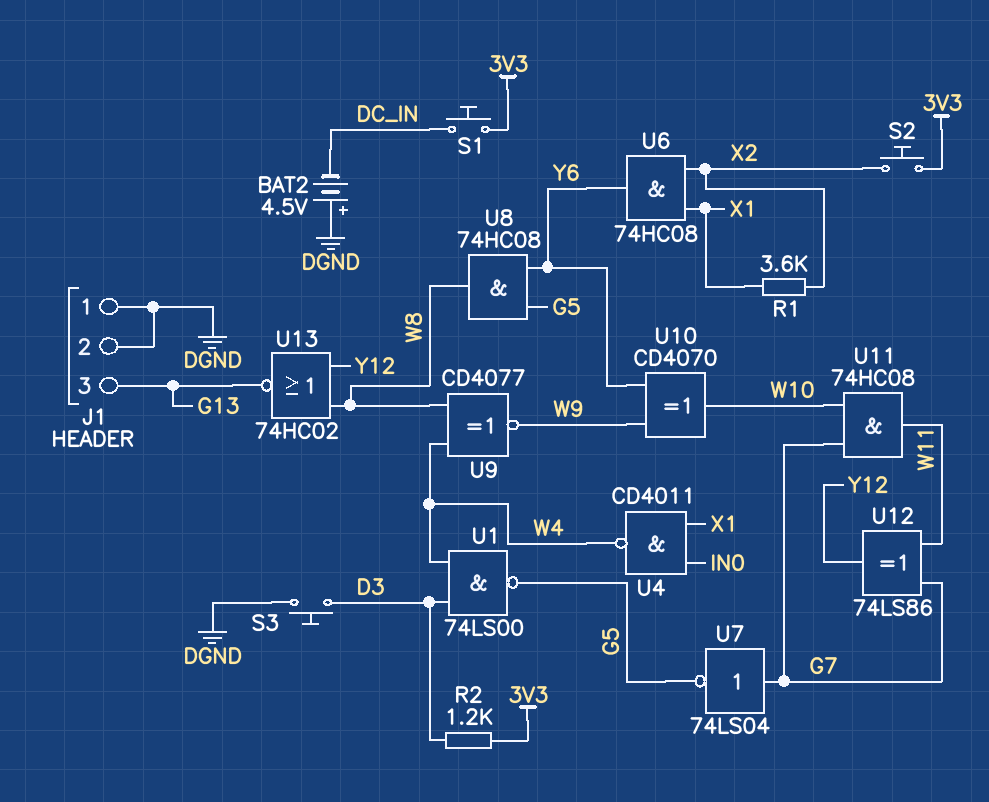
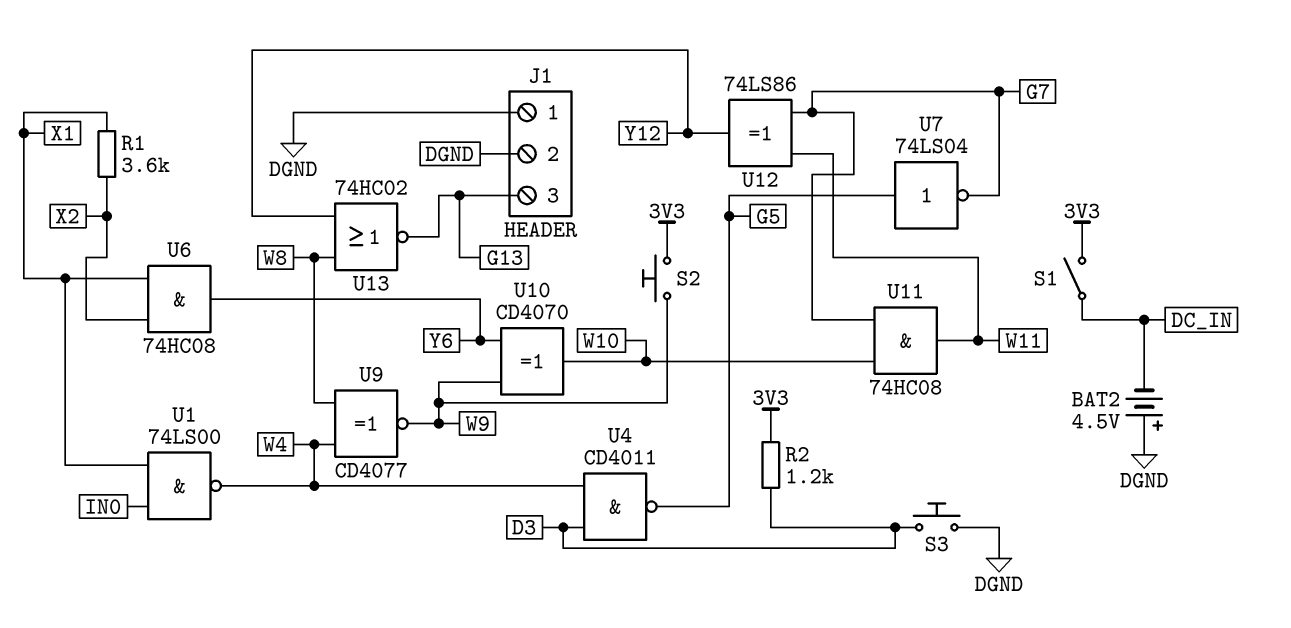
S1: button (3V3, DC_IN) -> switch (3V3, DC_IN)
S2: button (3V3, X2) -> button (3V3, W9)
U1: NAND 74LS00 (in D3, in W4, out G5) -> NAND 74LS00 (in IN0, in X1, out W4)
U4: NAND CD4011 (in IN0, in X1, out W4) -> NAND CD4011 (in D3, in W4, out G5)
U7: NOT 74LS04 (in G7, out G5) -> NOT 74LS04 (in G5, out G7)
U8: AND 74HC08 (in G5, in Y6, out W8) -> none

